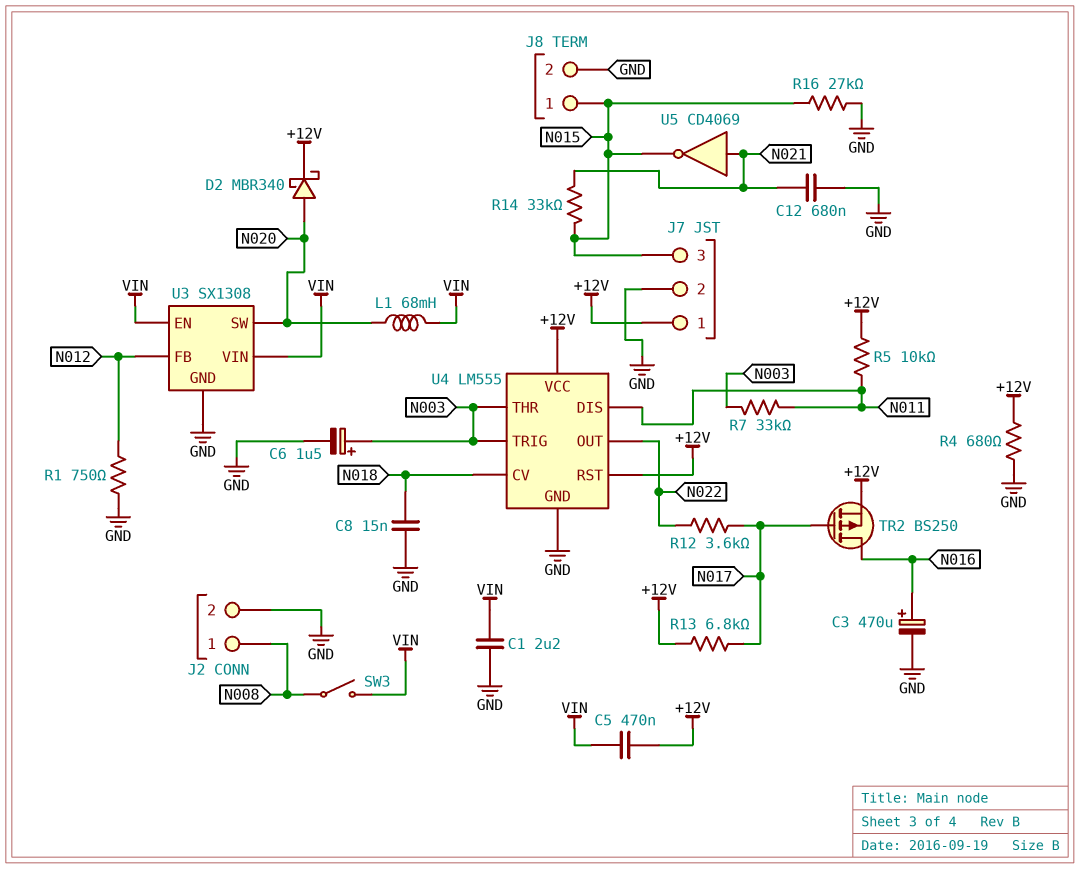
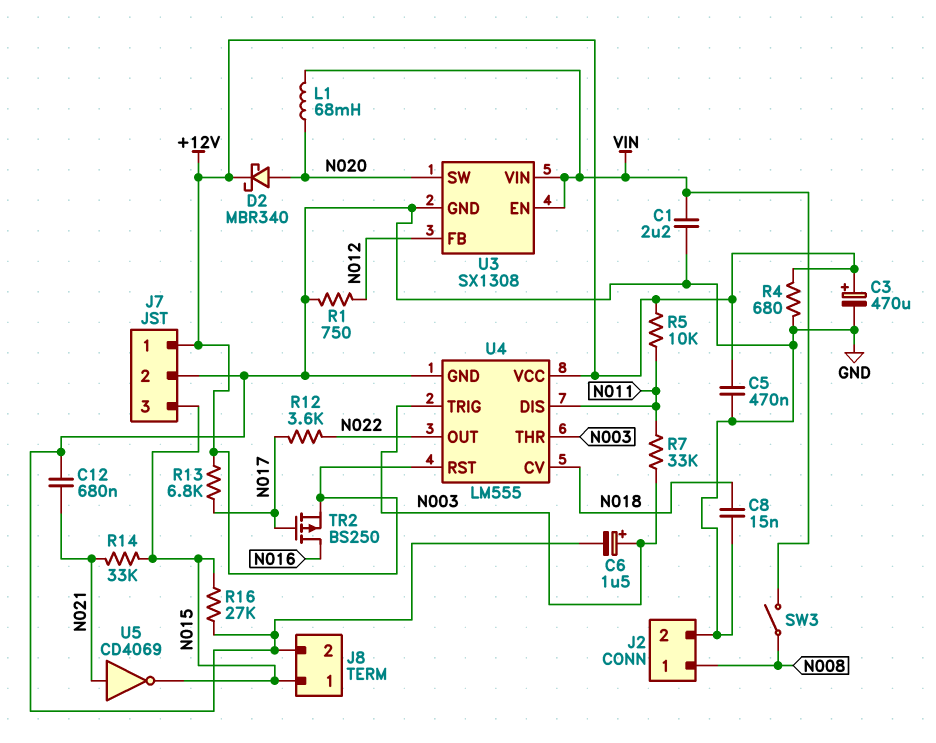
C3: 470uF (plus N016, minus GND) -> 470uF (plus +12V, minus GND)
C5: 470nF (+12V, VIN) -> 470nF (+12V, GND)

